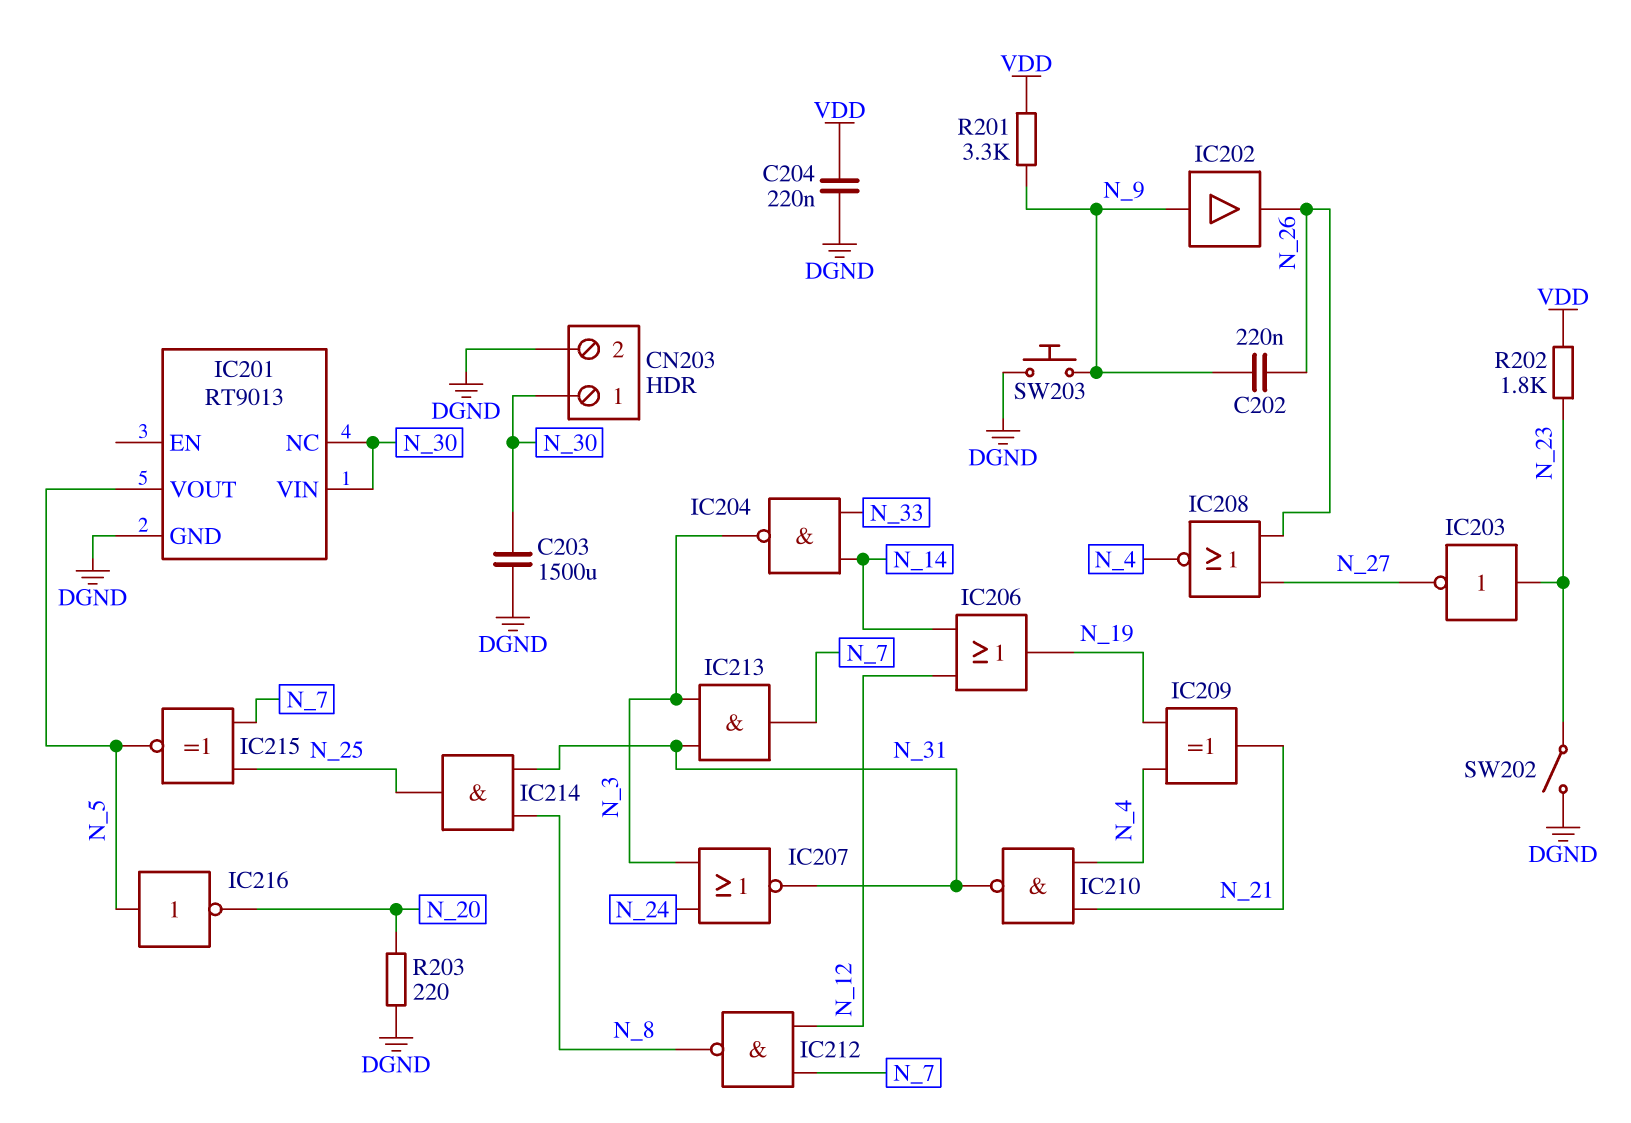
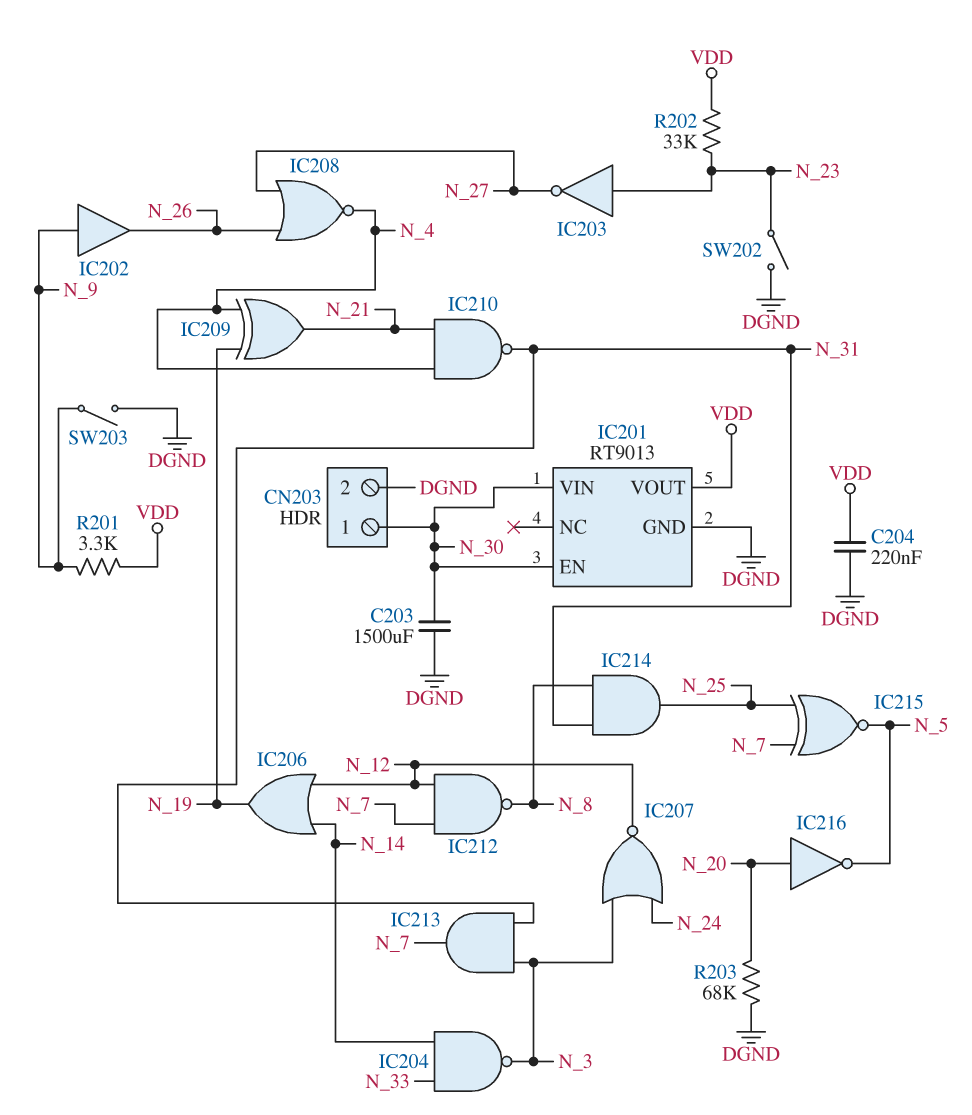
C202: 220nF (N_9, N_26) -> none
IC201 pin EN: none -> N_30
IC201 pin NC: N_30 -> none
IC201 pin VOUT: N_5 -> VDD
IC207: NOR (in N_3, in N_24, out N_31) -> NOR (in N_3, in N_24, out N_12)
IC216: NOT (in N_5, out N_20) -> NOT (in N_20, out N_5)
R202: 1.8k (N_23, VDD) -> 33k (N_23, VDD)
R203: 220 (DGND, N_20) -> 68k (DGND, N_20)
SW203: button (DGND, N_9) -> switch (DGND, N_9)

